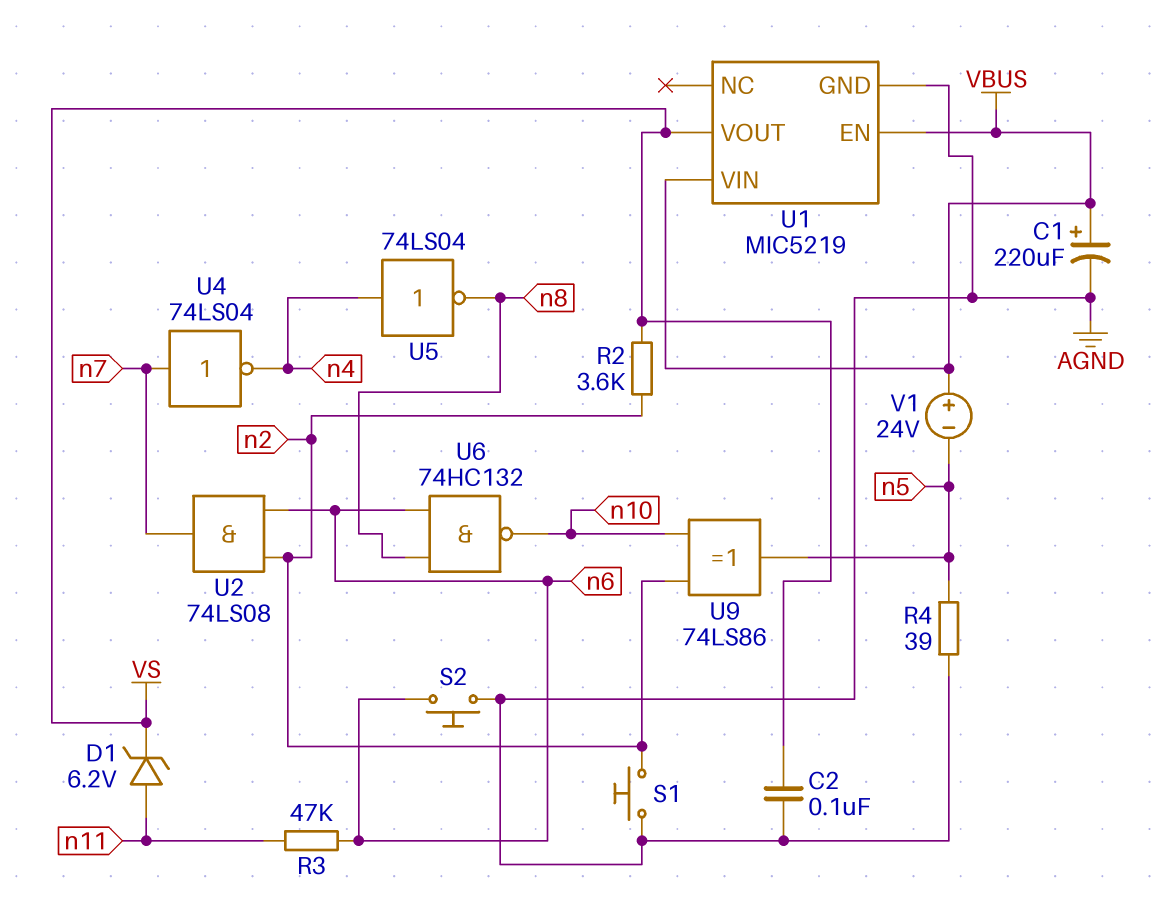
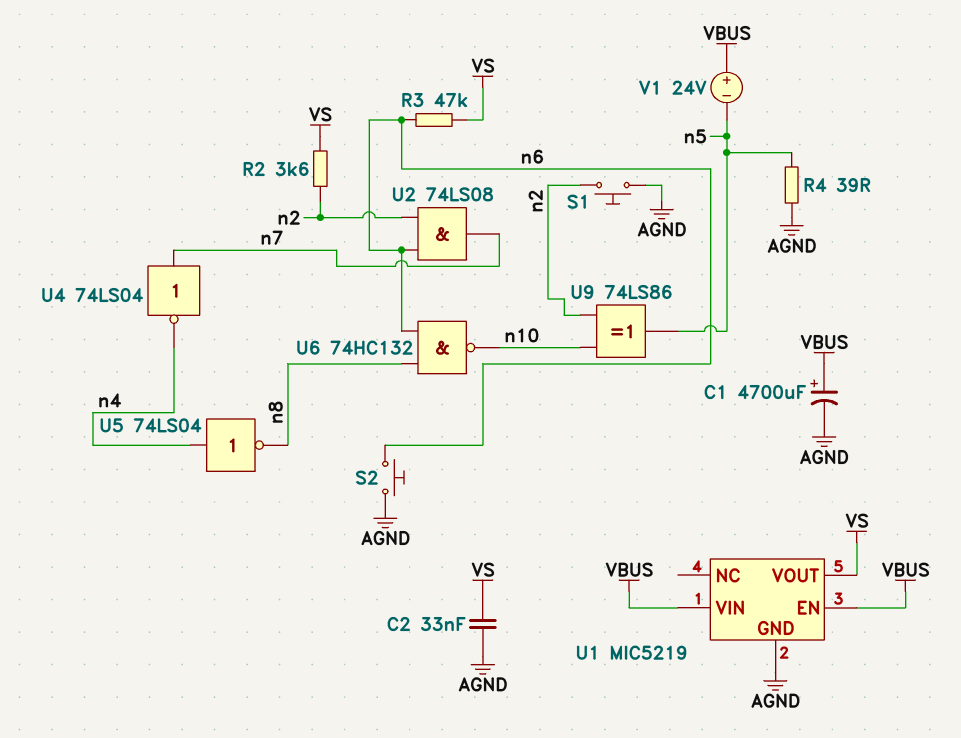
C1: 220uF (plus VBUS, minus AGND) -> 4700uF (plus VBUS, minus AGND)
C2: 100nF (AGND, VS) -> 33nF (AGND, VS)
D1: zener 6.2V (A n11, K VS) -> none
R3: 47k (n6, n11) -> 47k (VS, n6)

